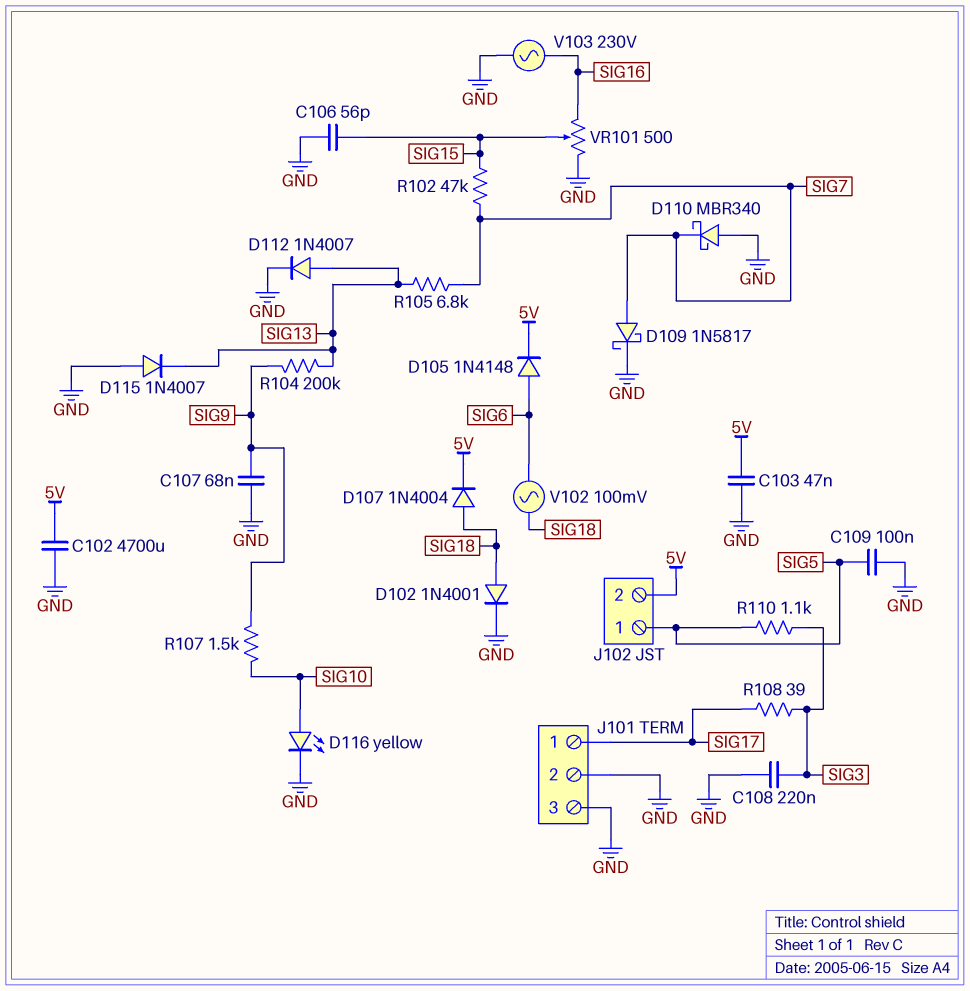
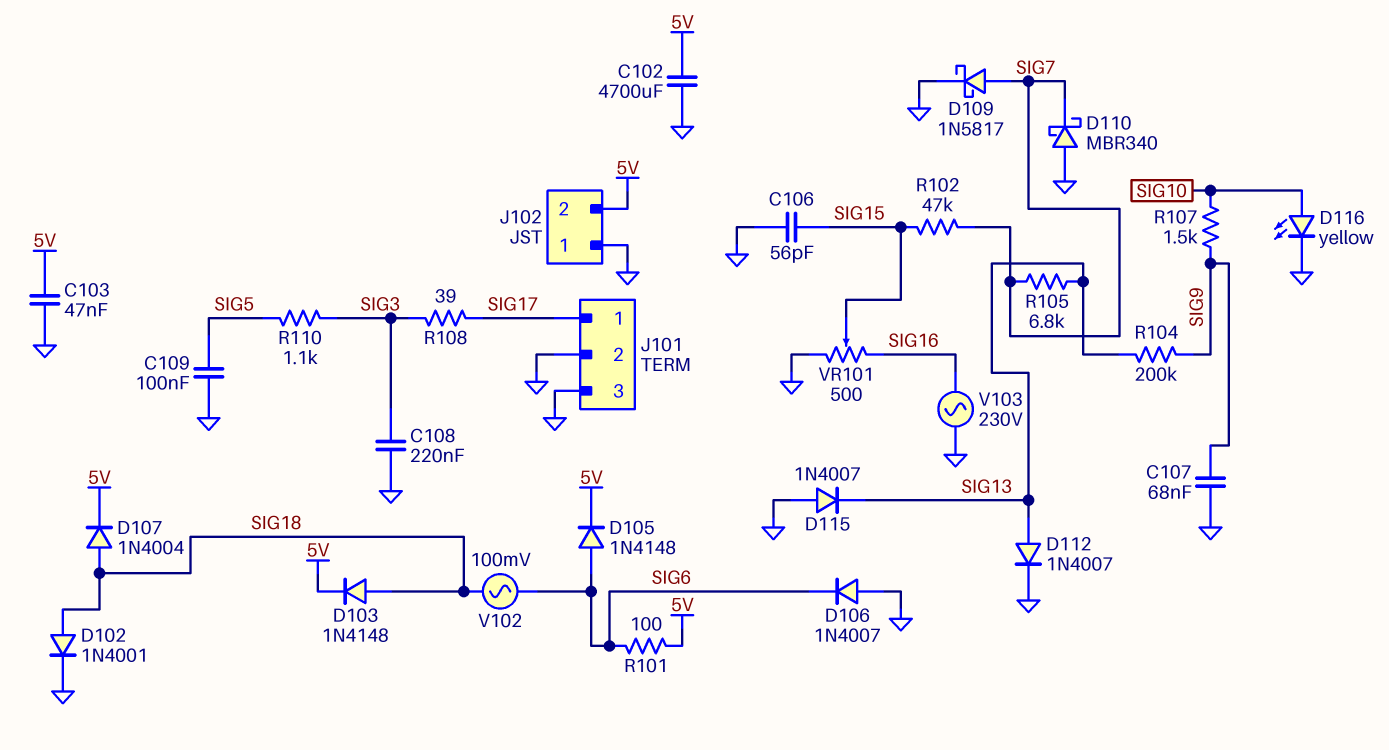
D103: none -> diode 1N4148 (A SIG18, K 5V)
D106: none -> diode 1N4007 (A GND, K SIG6)
J102 pin 1: SIG5 -> GND
R101: none -> 100 (5V, SIG6)

